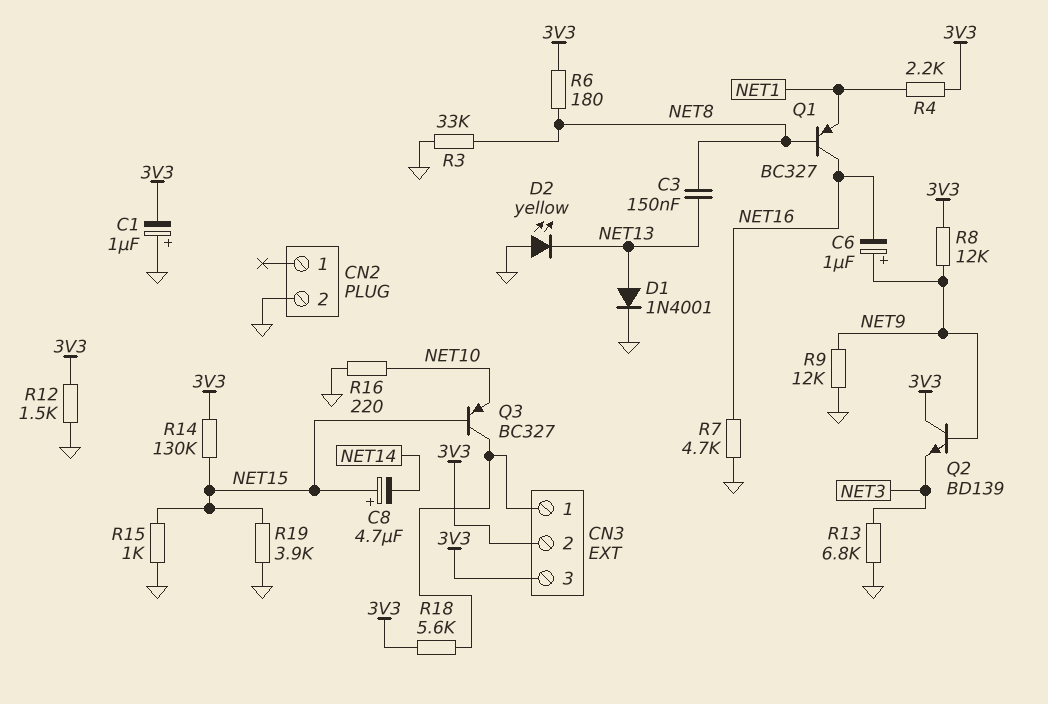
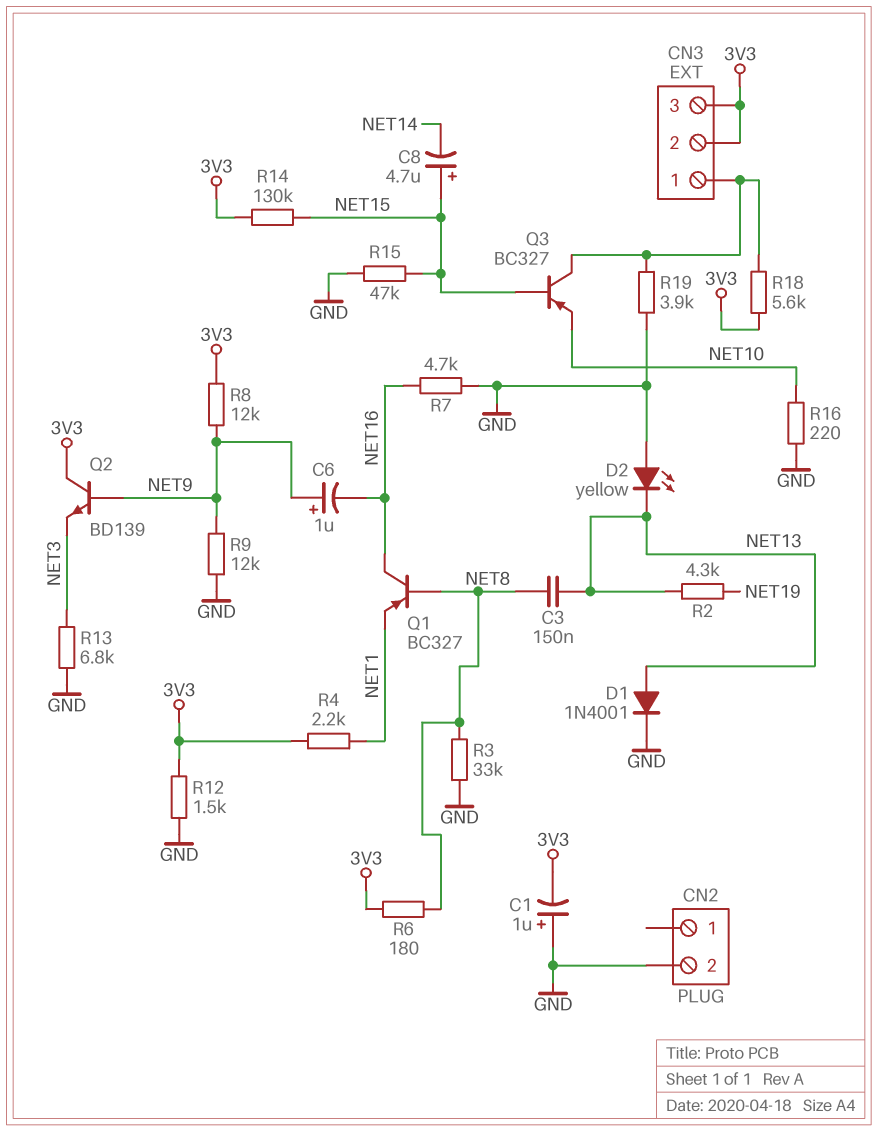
R2: none -> 4.3k (NET13, NET19)
R15: 1k (GND, NET15) -> 47k (GND, NET15)
R19: 3.9k (GND, NET15) -> 3.9k (CN3/1, GND)

